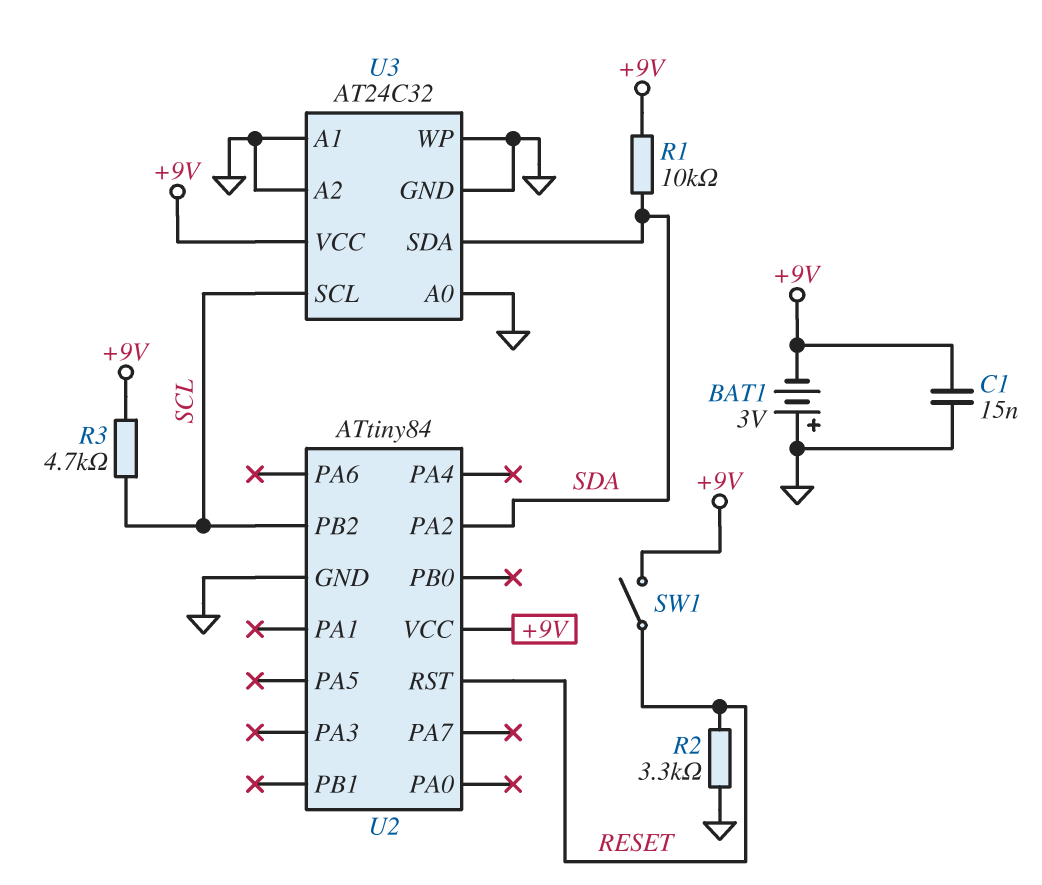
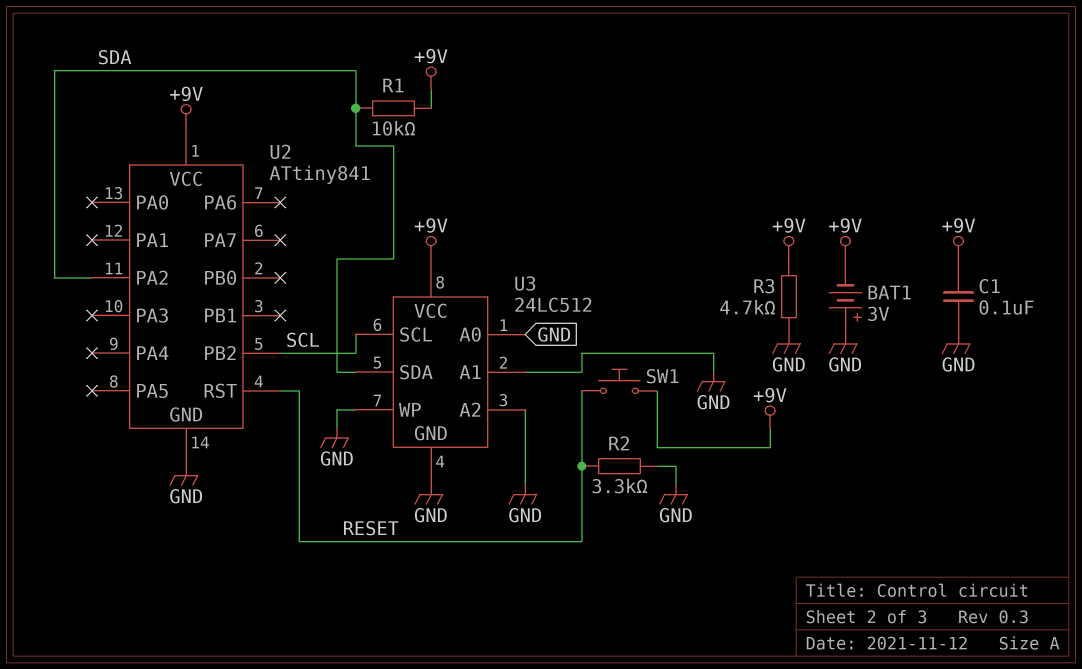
C1: 15nF (+9V, GND) -> 100nF (+9V, GND)
R3: 4.7k (+9V, SCL) -> 4.7k (+9V, GND)
SW1: switch (+9V, RESET) -> button (+9V, RESET)
U2: ATtiny84 -> ATtiny841
U3: AT24C32 -> 24LC512

